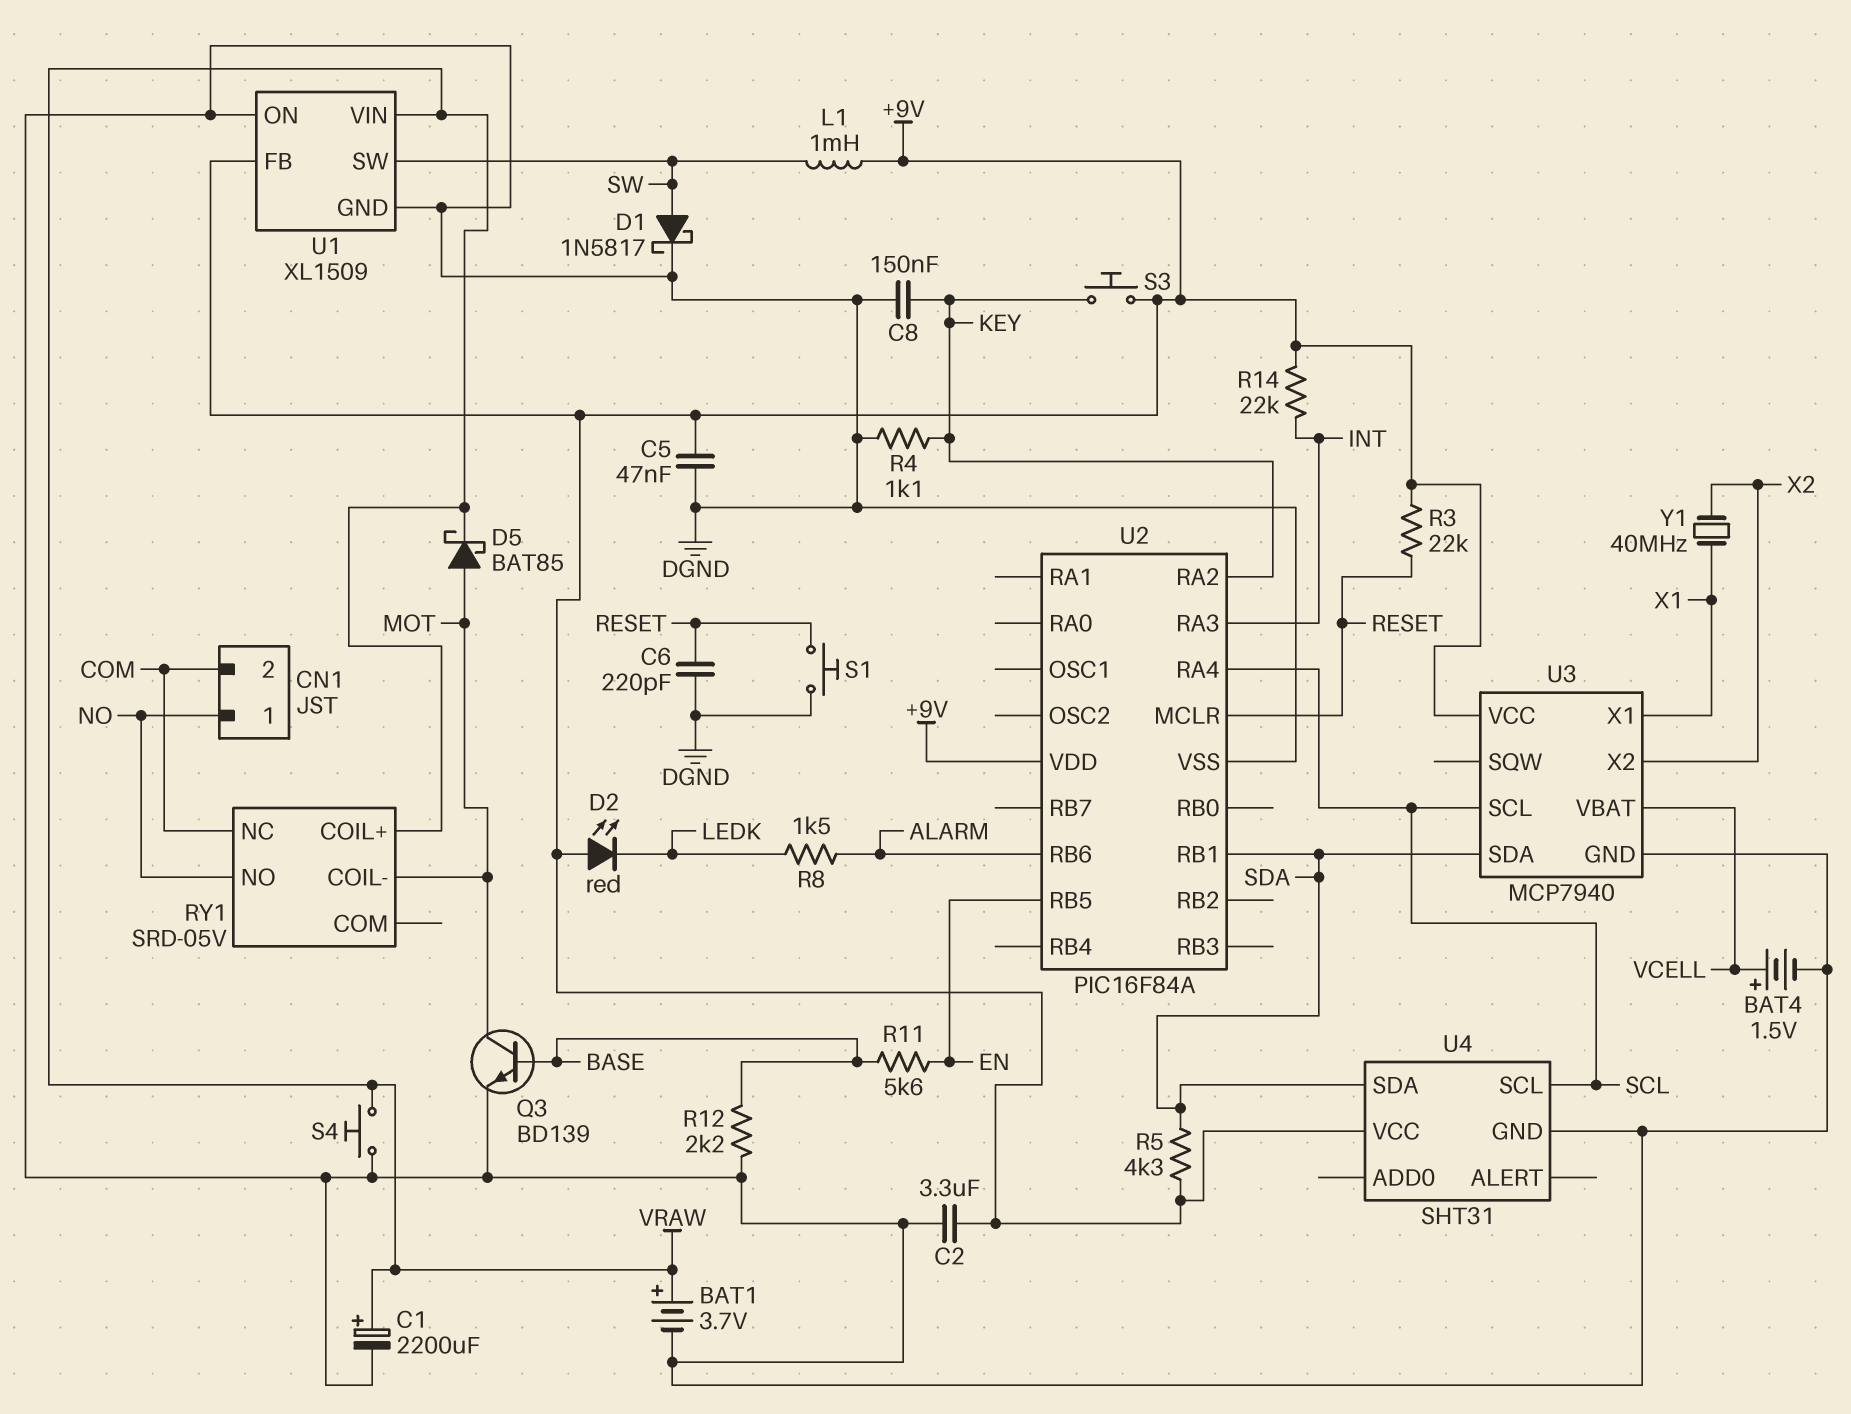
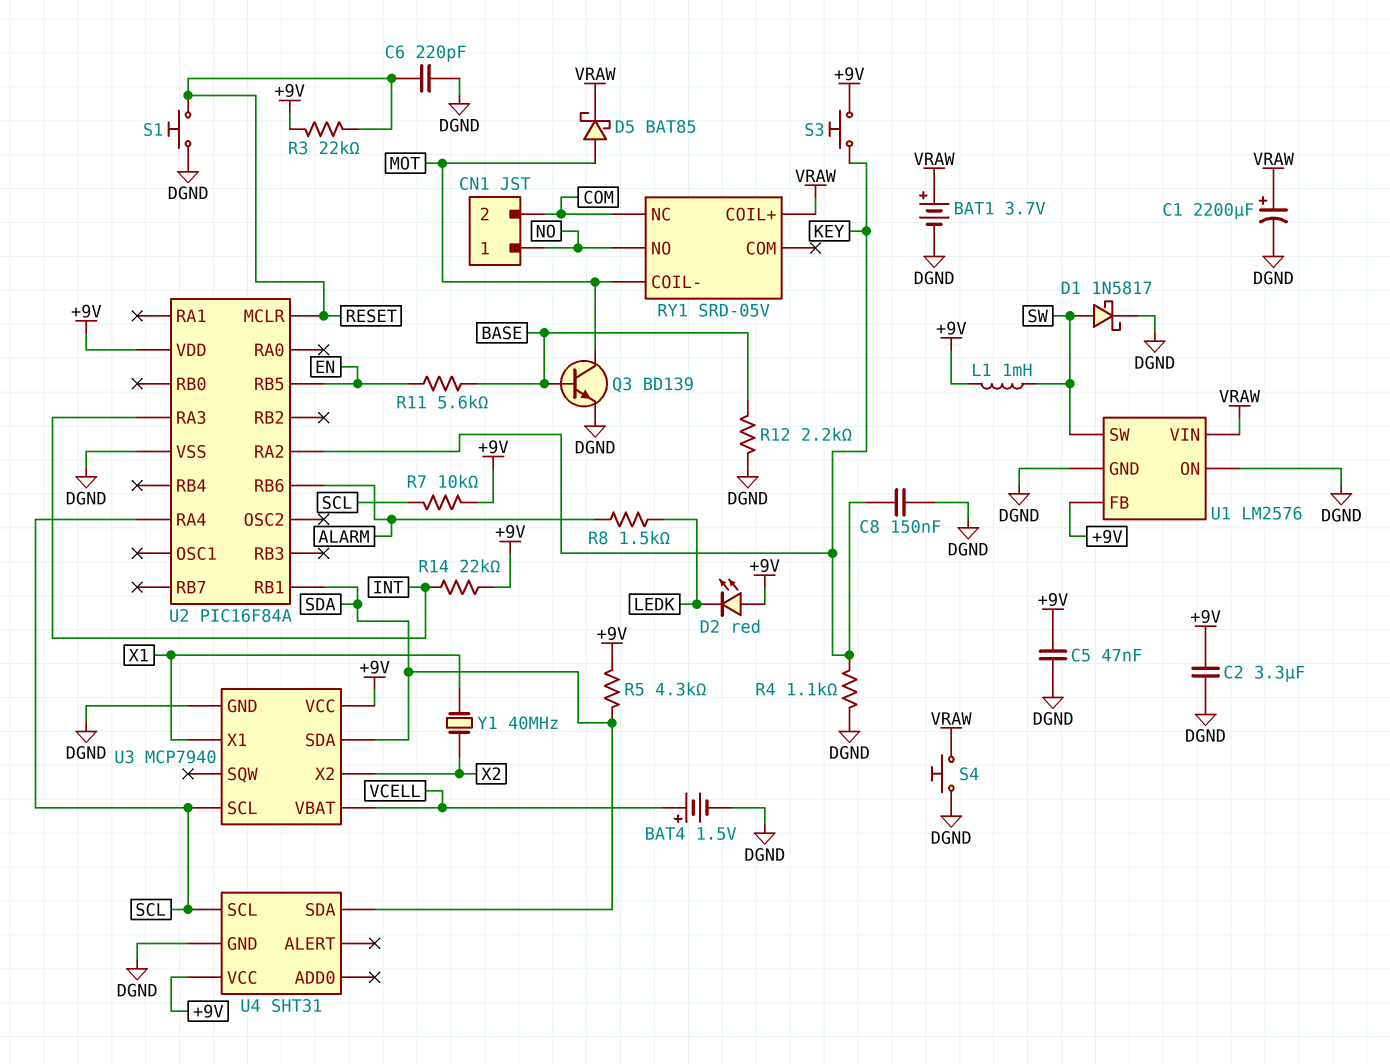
R7: none -> 10k (+9V, SCL)
U1: XL1509 -> LM2576

